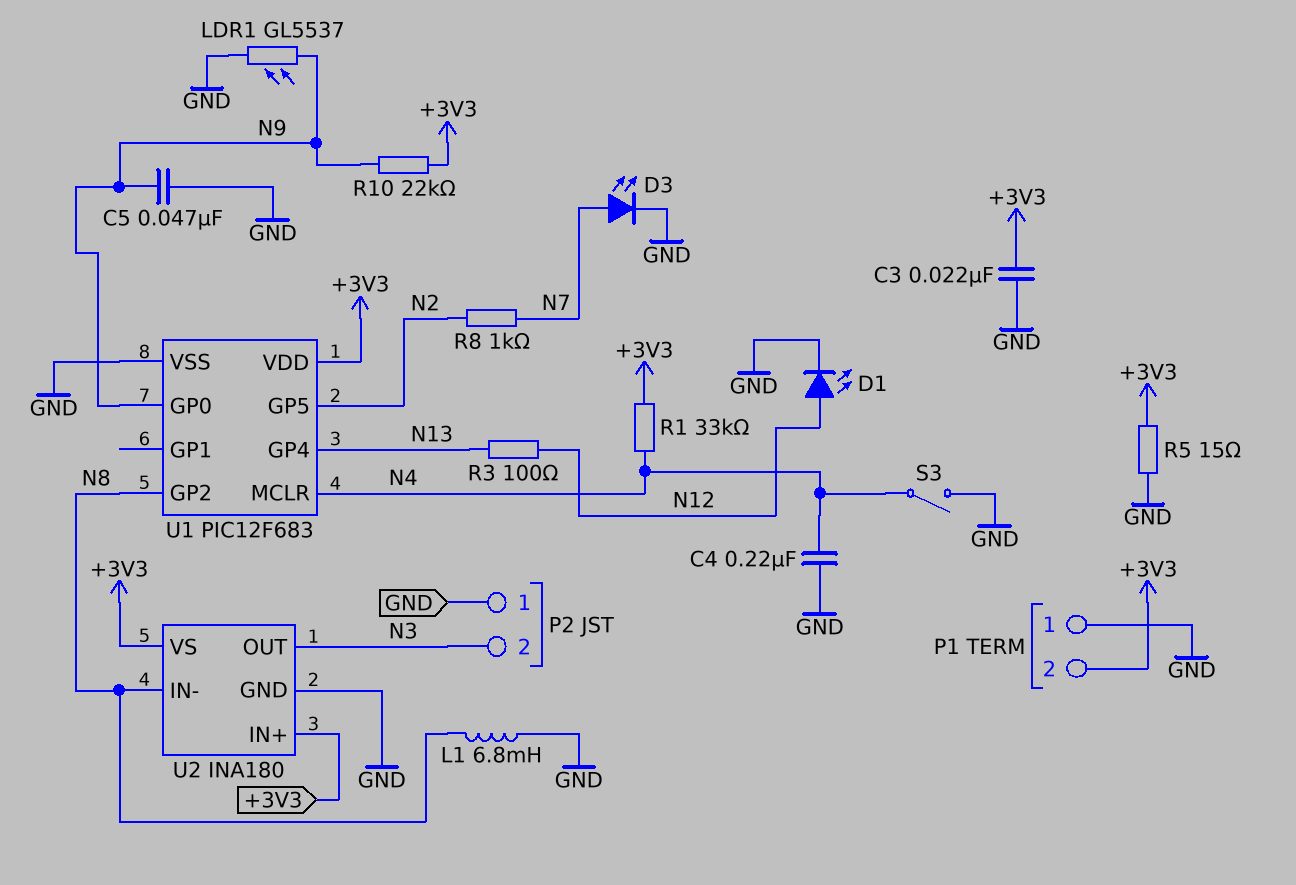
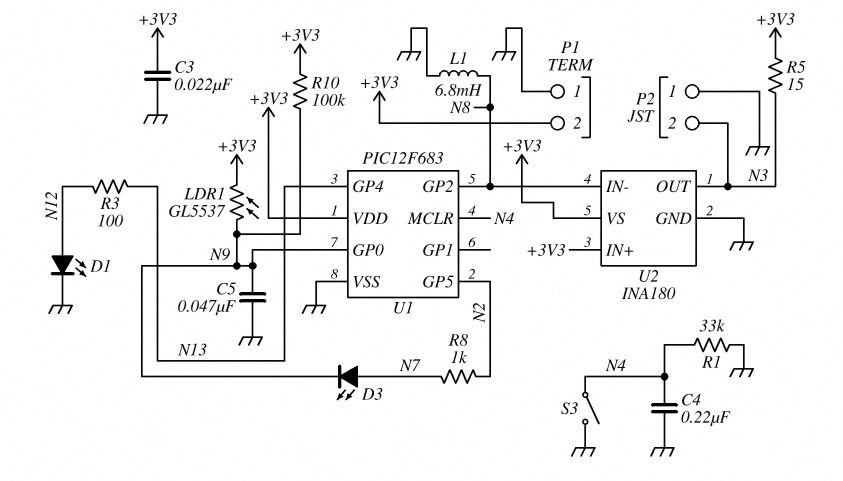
D3: LED (A N7, K GND) -> LED (A N7, K N9)
LDR1: GL5537 (GND, N9) -> GL5537 (+3V3, N9)
R1: 33k (+3V3, N4) -> 33k (GND, N4)
R5: 15 (+3V3, GND) -> 15 (+3V3, N3)
R10: 22k (+3V3, N9) -> 100k (+3V3, N9)

